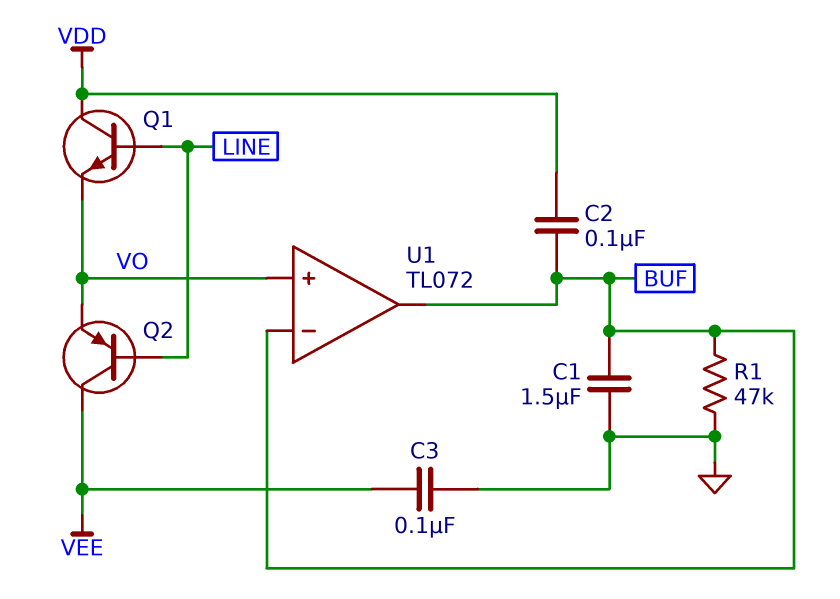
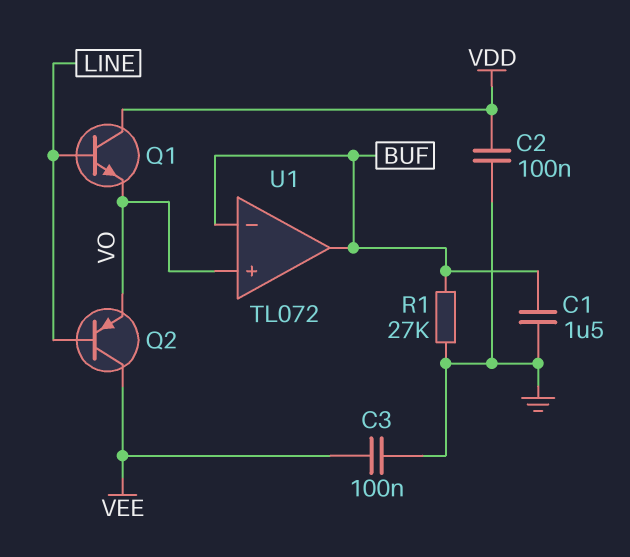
C2: 100nF (BUF, VDD) -> 100nF (GND, VDD)
R1: 47k (BUF, GND) -> 27k (BUF, GND)

